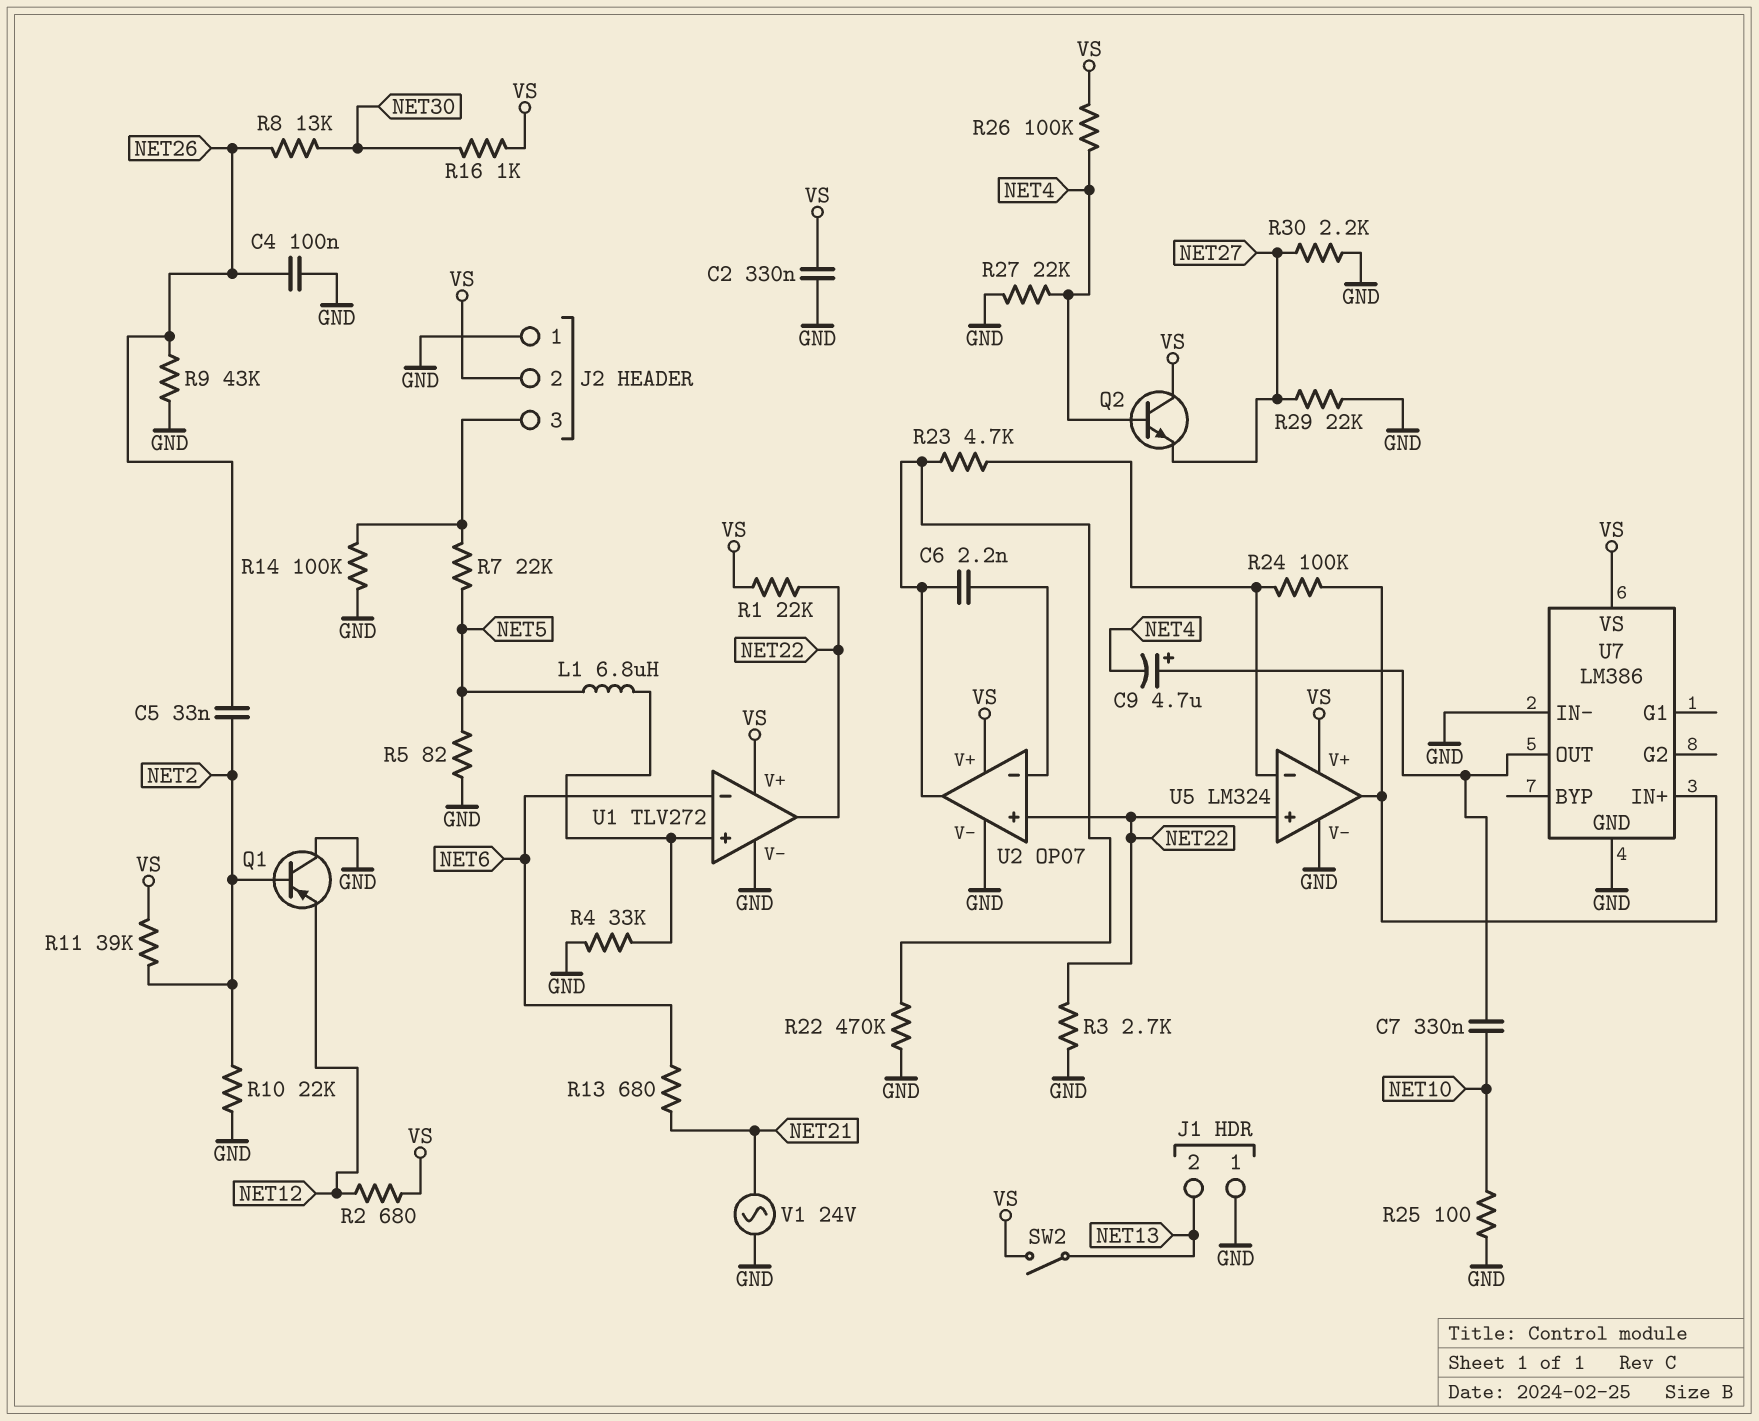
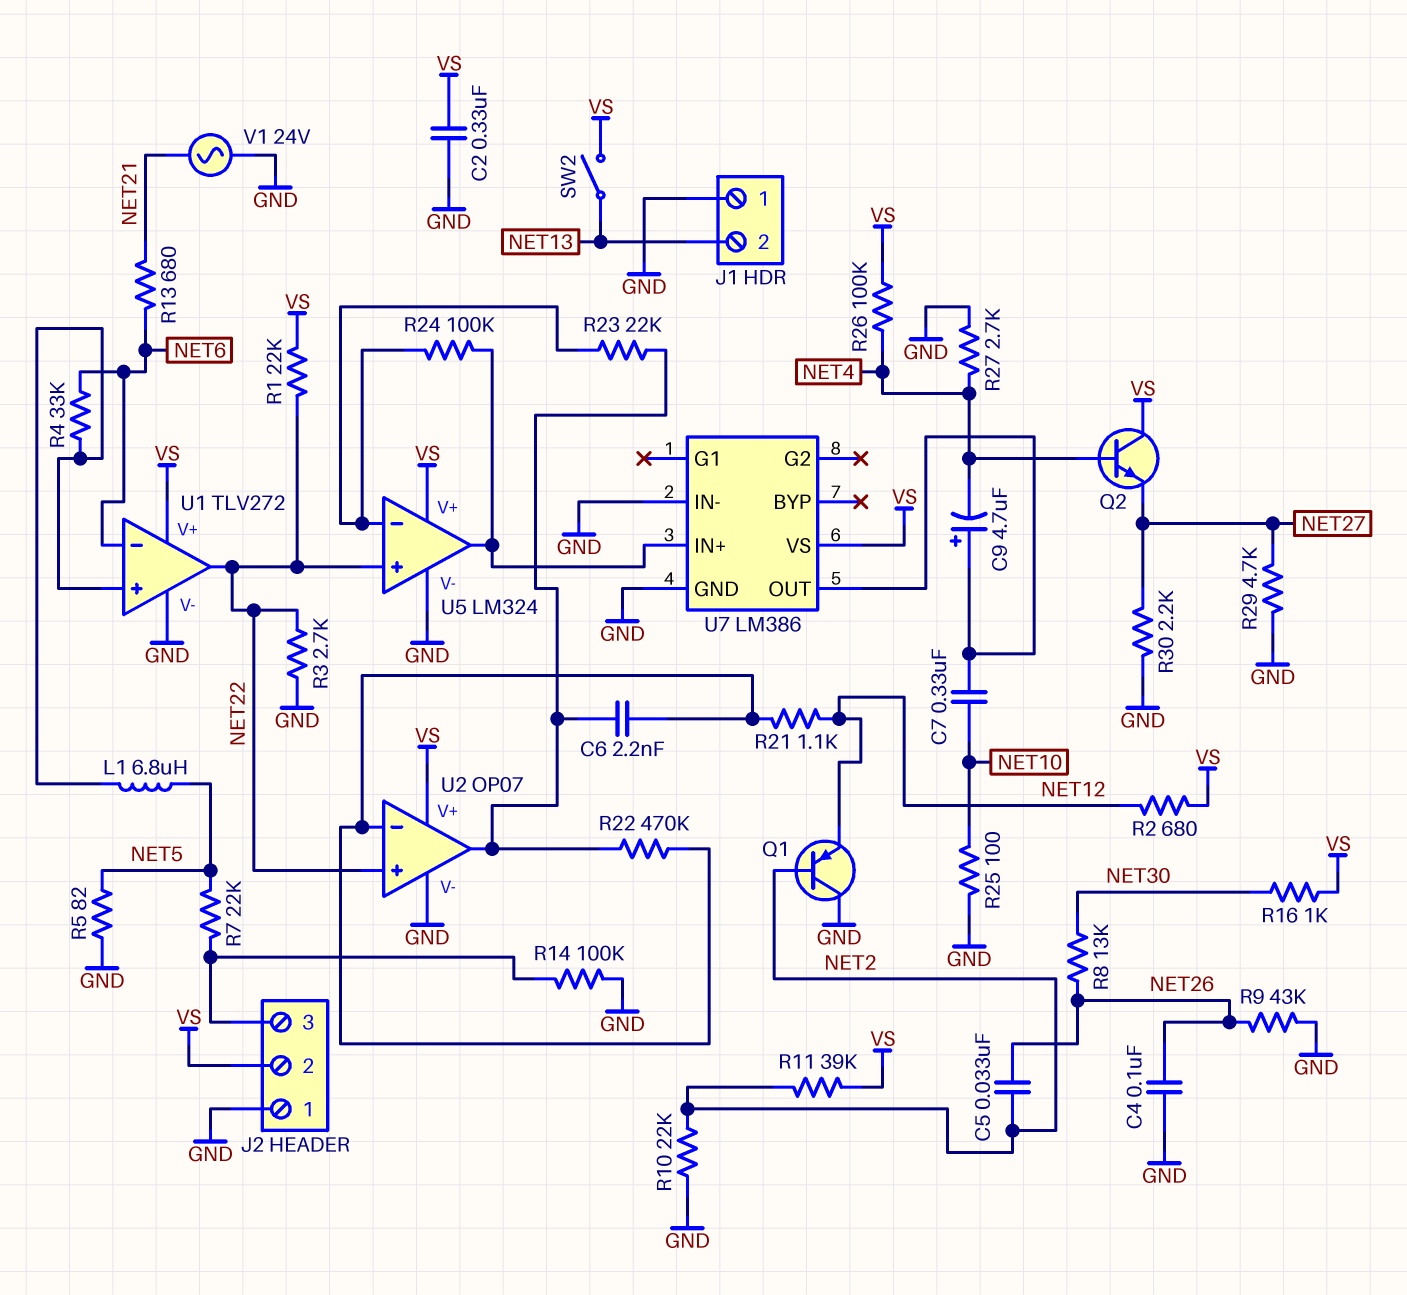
R4: 33k (GND, U1/in+) -> 33k (NET6, U1/in+)
R21: none -> 1.1k (NET12, U2/in-)
R22: 470k (GND, U2/out) -> 470k (U2/in-, U2/out)
R23: 4.7k (U2/out, U5/in-) -> 22k (U2/out, U5/in-)
R27: 22k (GND, NET4) -> 2.7k (GND, NET4)
R29: 22k (GND, NET27) -> 4.7k (GND, NET27)

